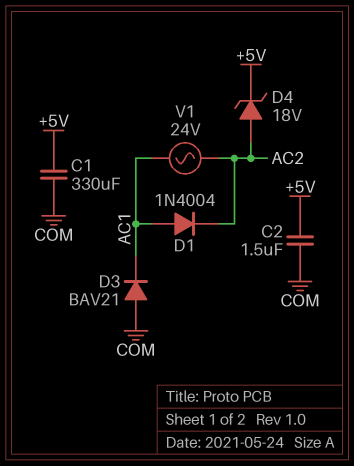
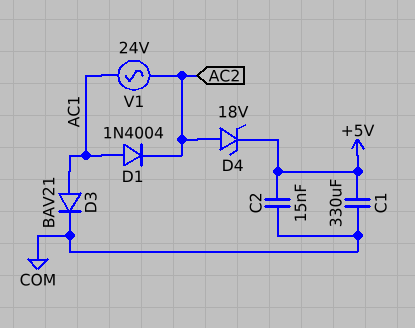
C2: 1.5uF (+5V, COM) -> 15nF (+5V, COM)
D3: diode BAV21 (A COM, K AC1) -> diode BAV21 (A AC1, K COM)

